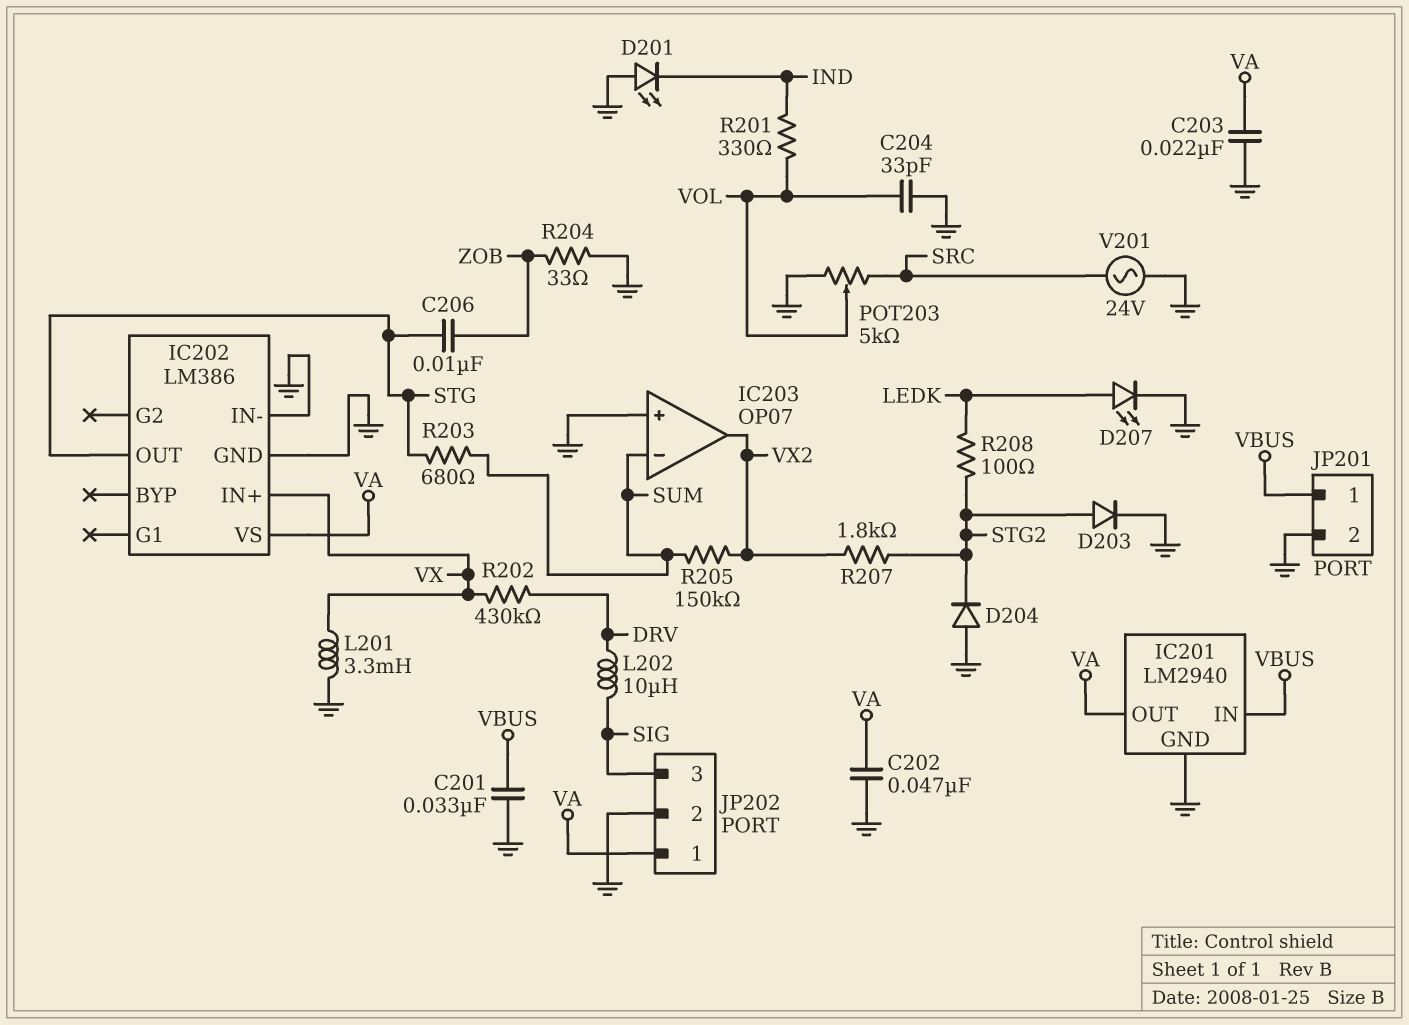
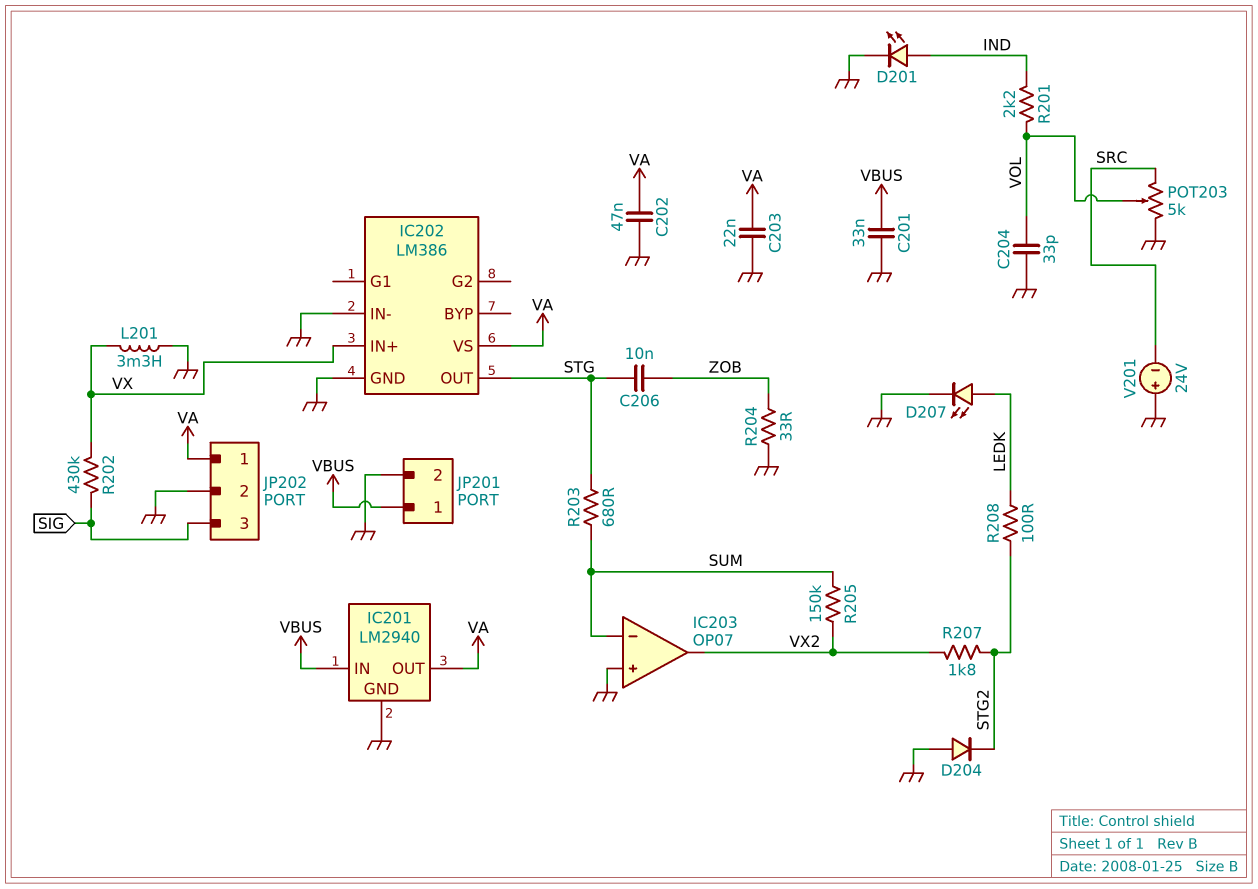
D201: LED (A GND, K IND) -> LED (A IND, K GND)
D203: diode (A STG2, K GND) -> none
L202: 10uH (DRV, SIG) -> none
R201: 330 (IND, VOL) -> 2.2k (IND, VOL)
R202: 430k (DRV, VX) -> 430k (SIG, VX)
V201: AC 24V (GND, SRC) -> 24V (plus GND, minus SRC)

